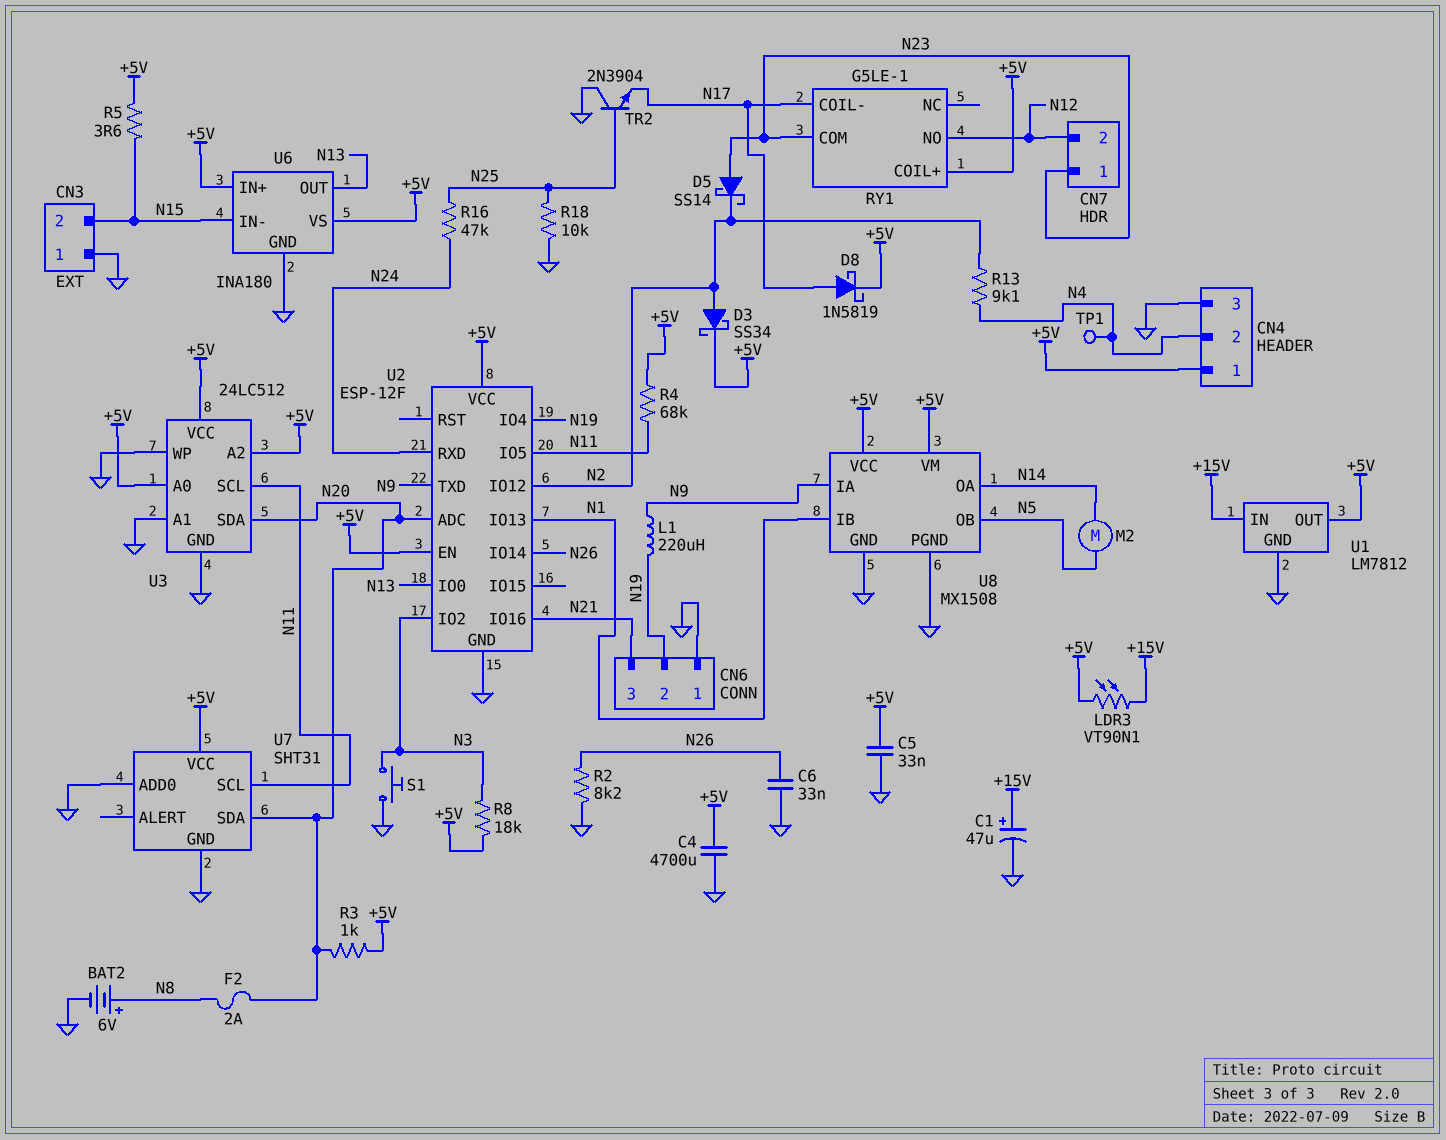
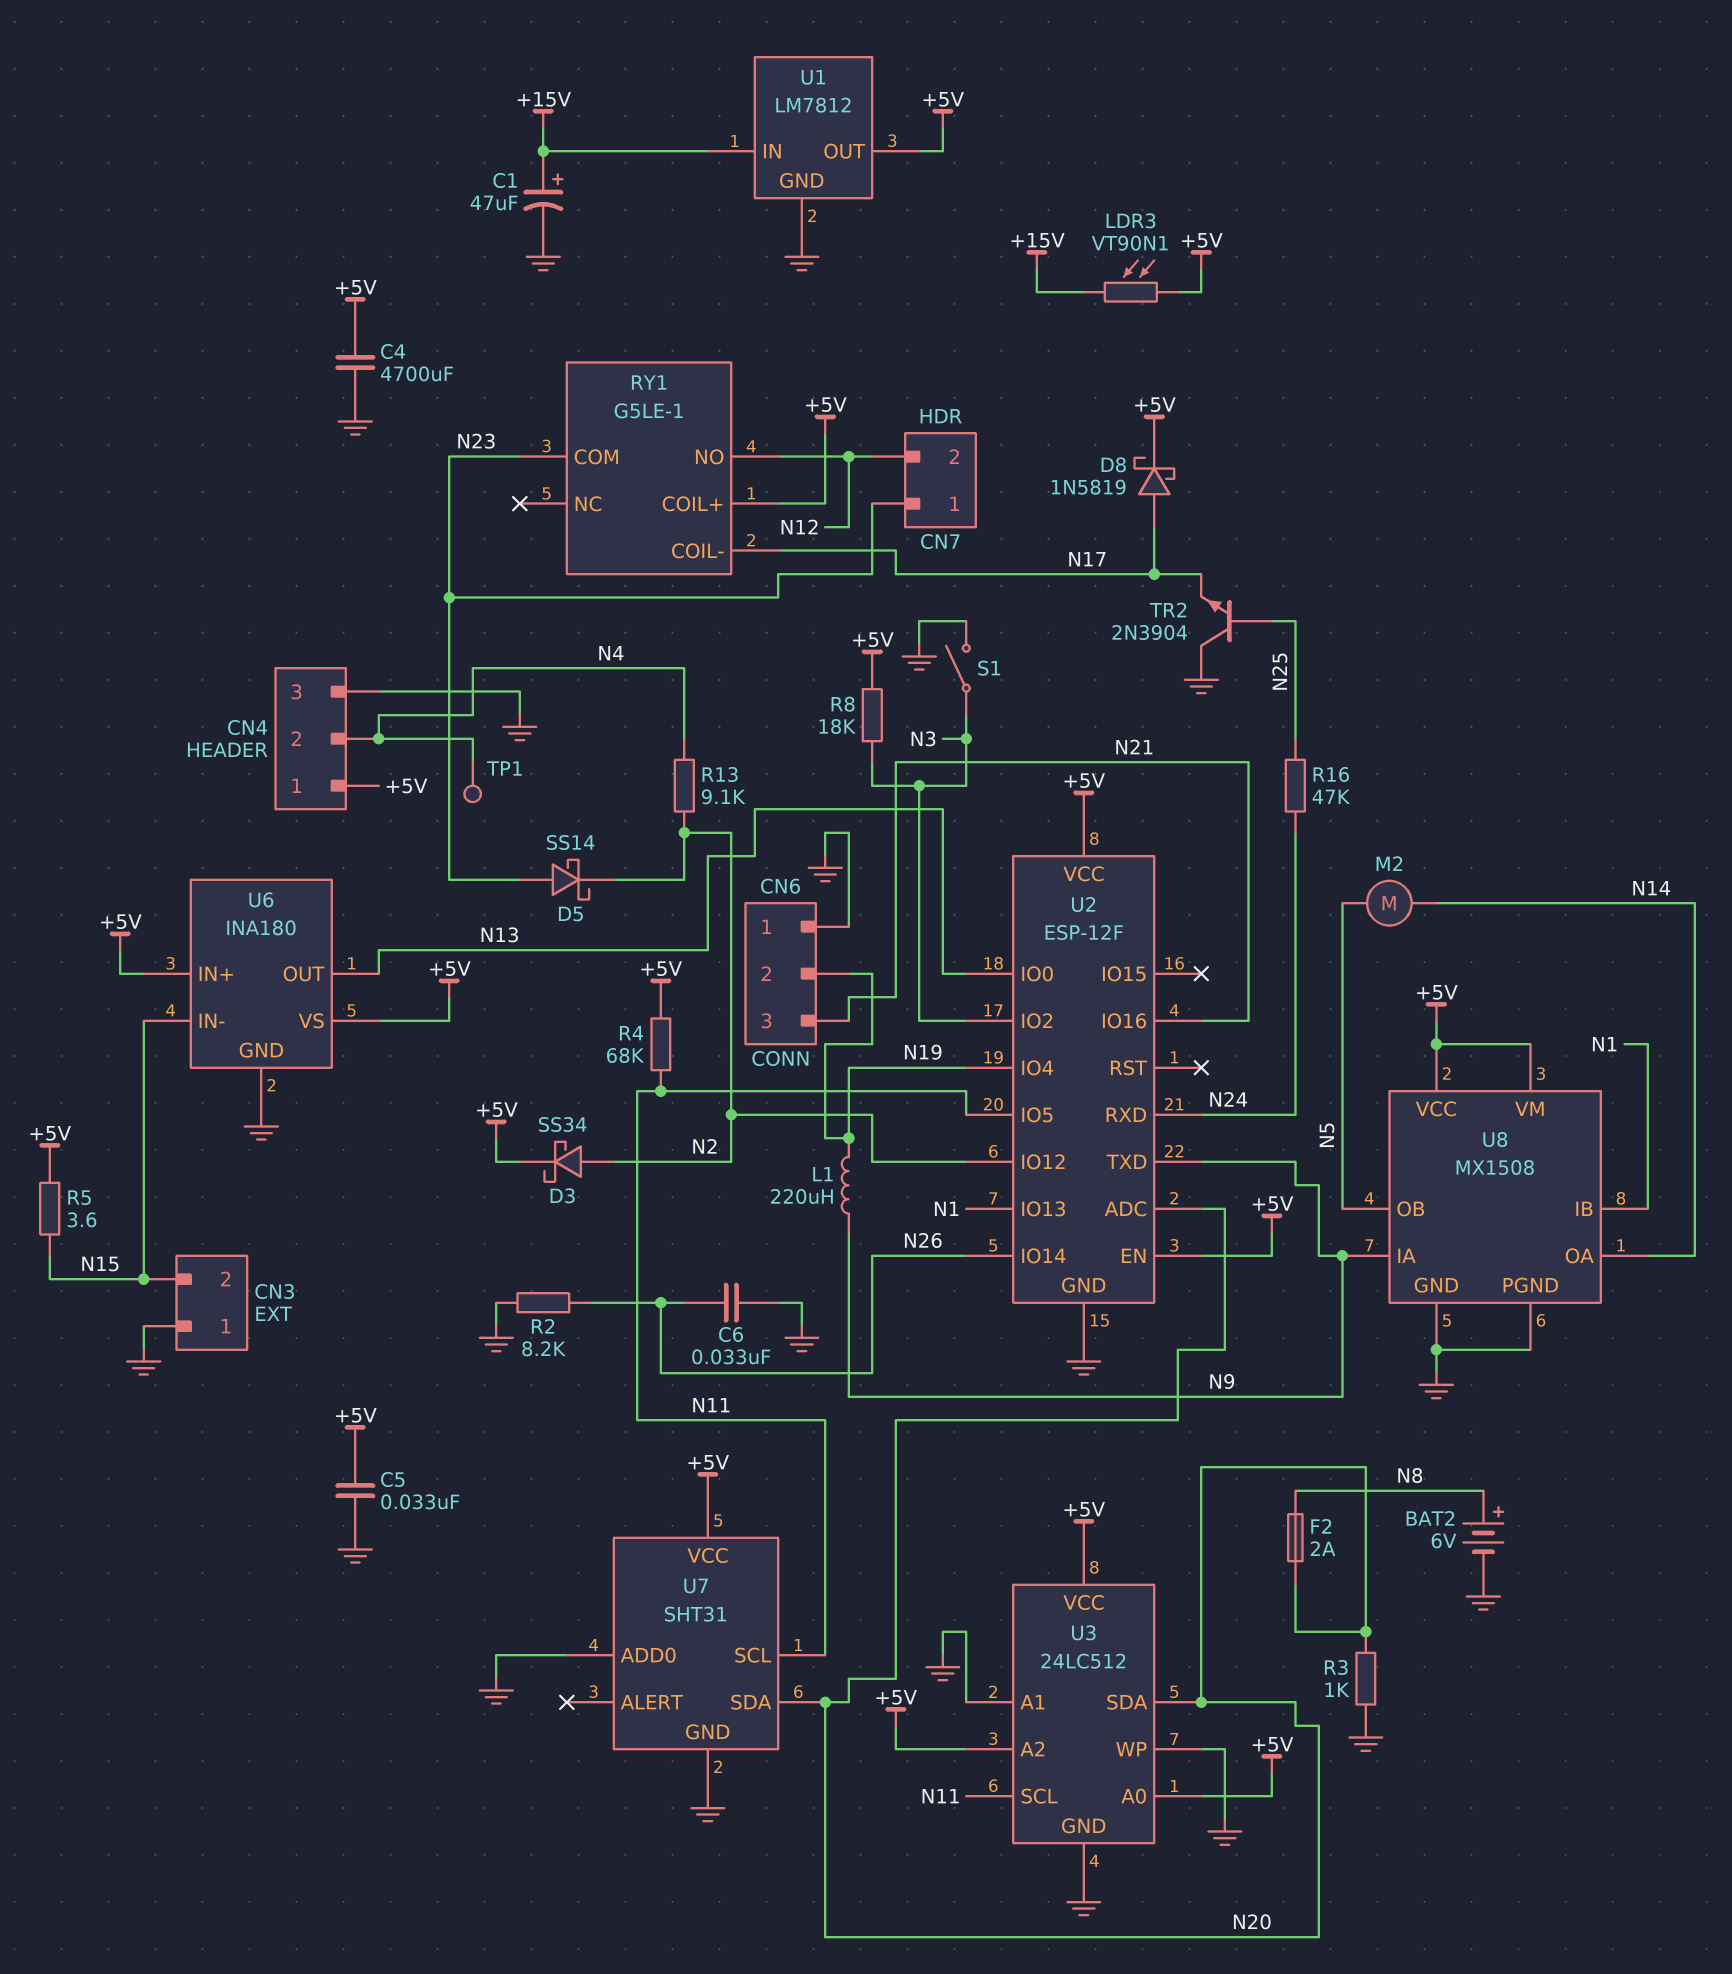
R3: 1k (+5V, N20) -> 1k (GND, N20)
R18: 10k (GND, N25) -> none
S1: button (GND, N3) -> switch (GND, N3)

